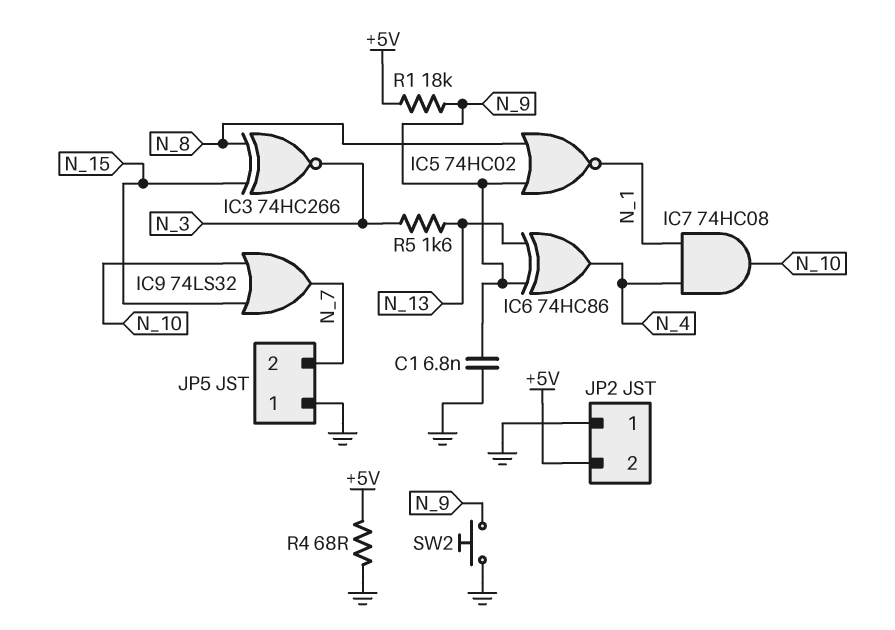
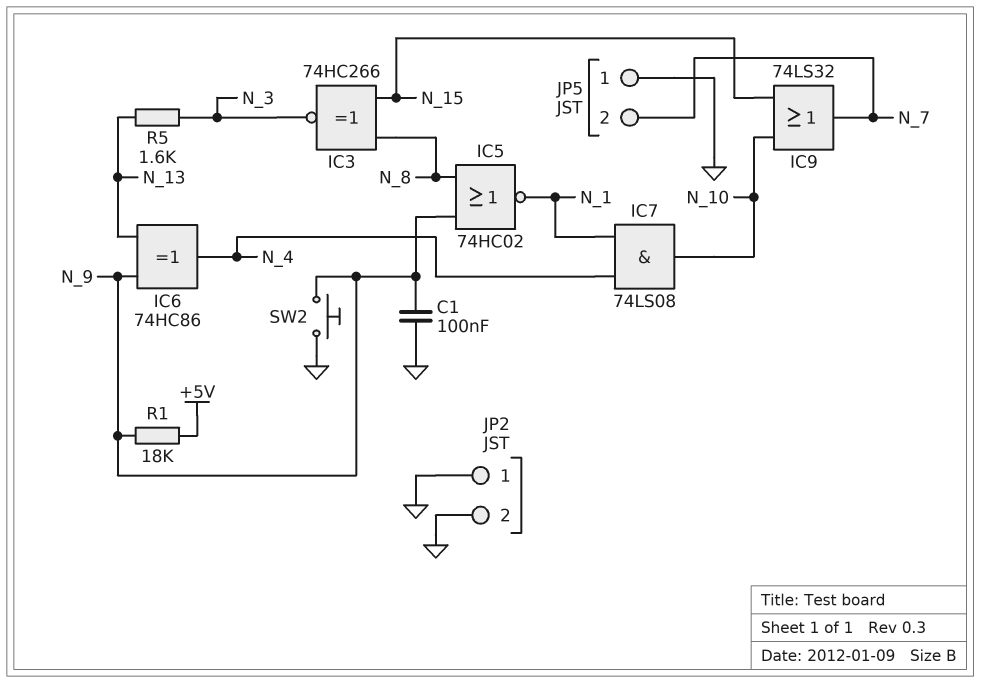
C1: 6.8nF (GND, N_9) -> 100nF (GND, N_9)
IC7: AND 74HC08 (in N_1, in N_4, out N_10) -> AND 74LS08 (in N_1, in N_4, out N_10)
JP2 pin 2: +5V -> GND
R4: 68 (+5V, GND) -> none

